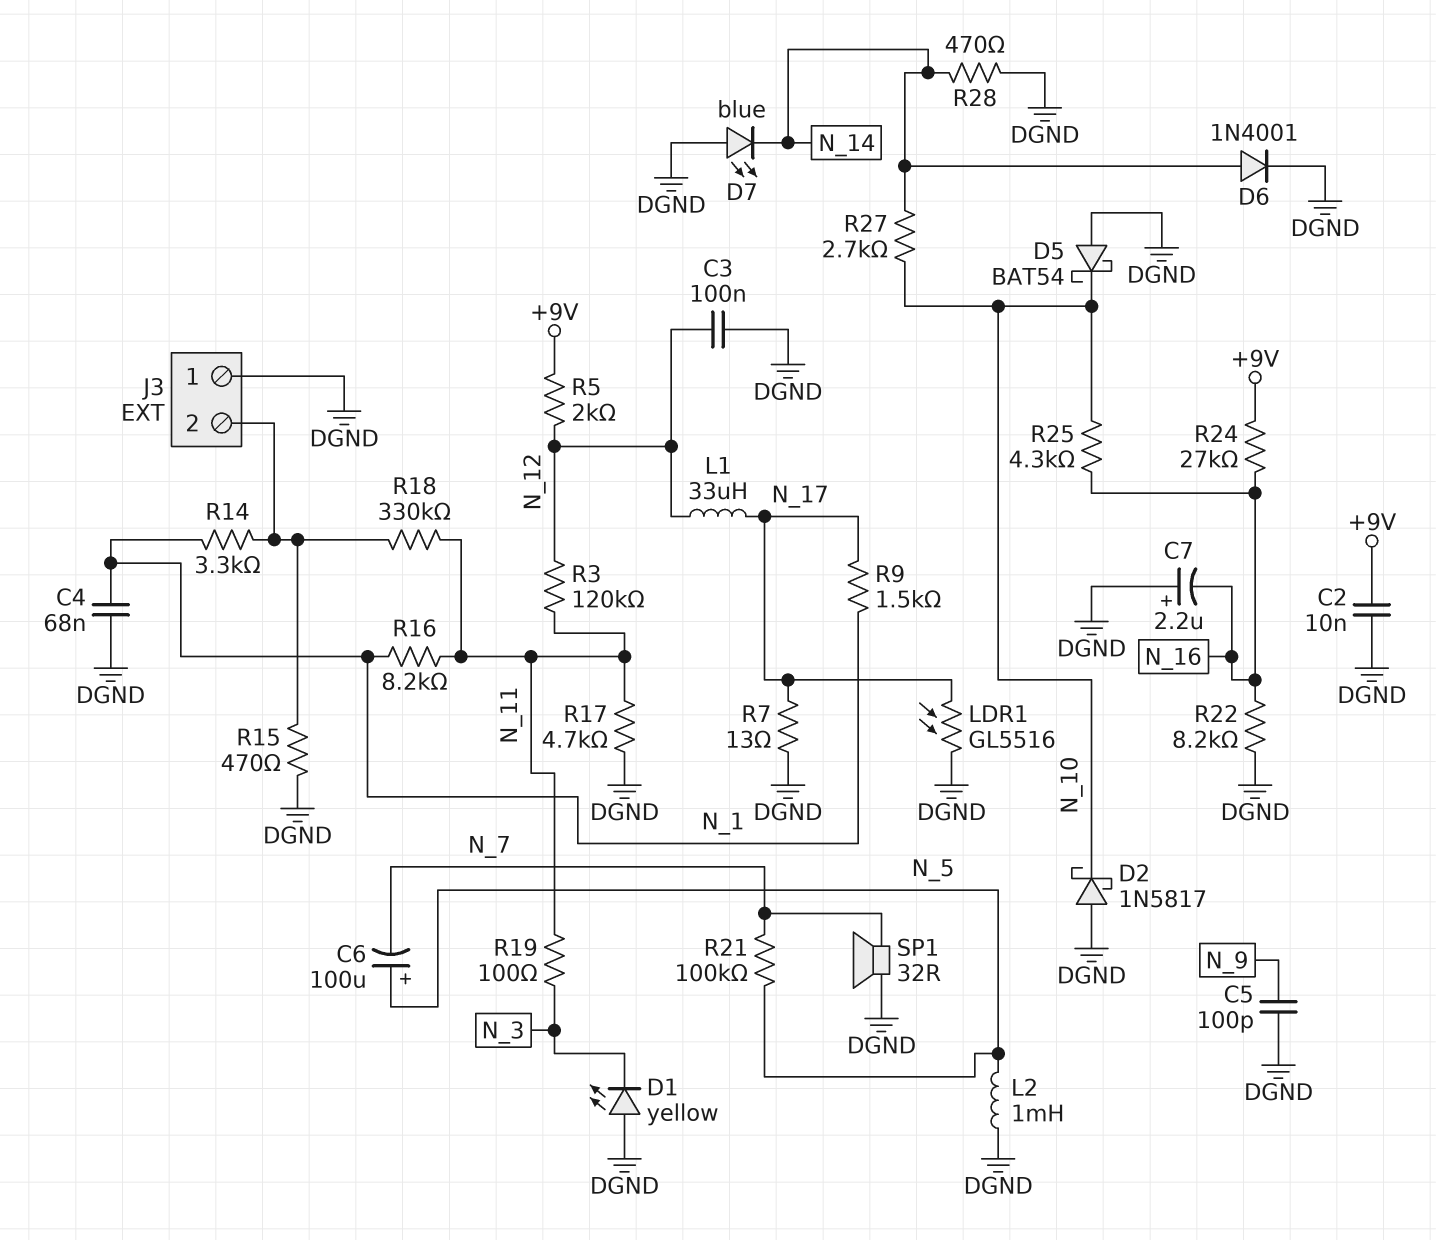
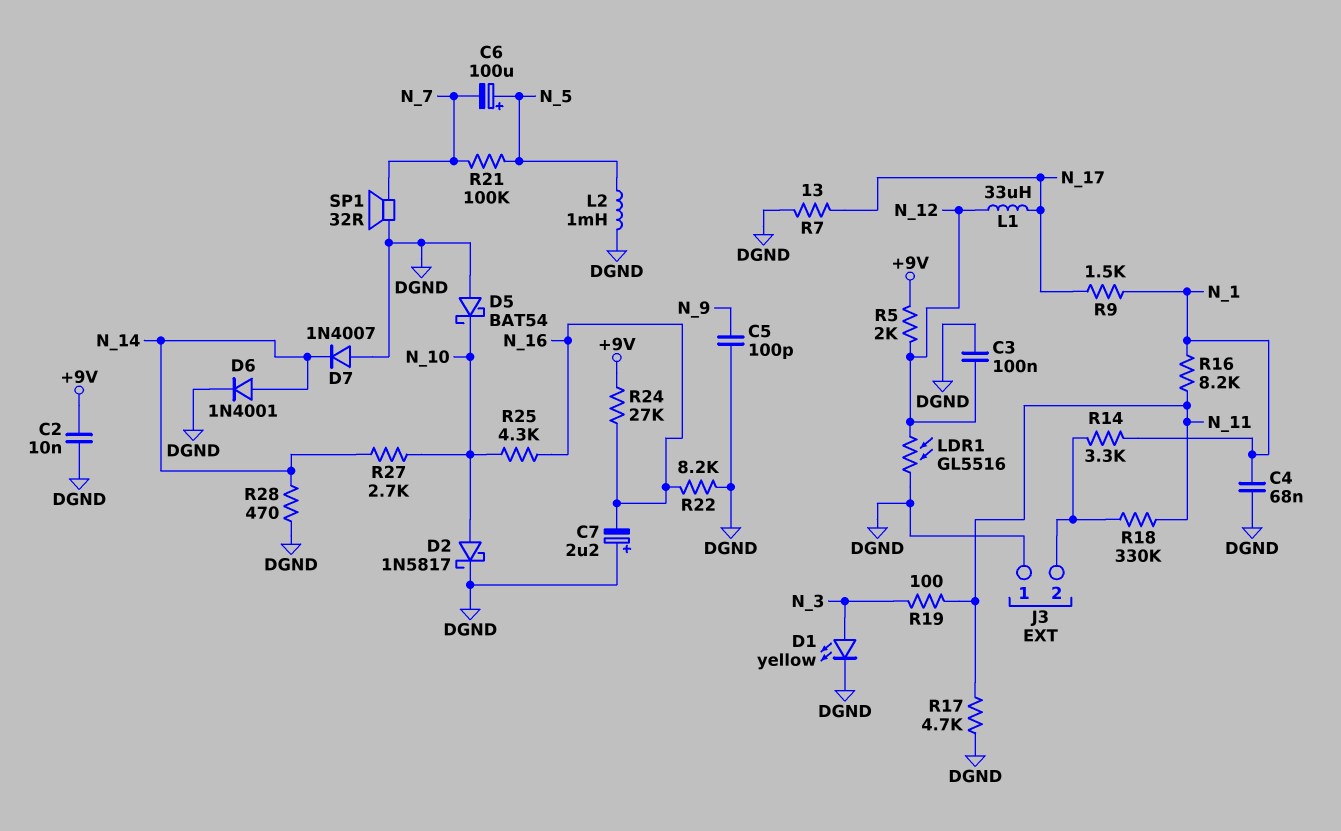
D1: LED yellow (A DGND, K N_3) -> LED yellow (A N_3, K DGND)
D2: schottky 1N5817 (A DGND, K N_10) -> schottky 1N5817 (A N_10, K DGND)
D7: LED blue (A DGND, K N_14) -> diode 1N4007 (A DGND, K N_14)
LDR1: GL5516 (DGND, N_17) -> GL5516 (DGND, N_12)
R3: 120k (N_11, N_12) -> none
R15: 470 (DGND, J3/2) -> none

